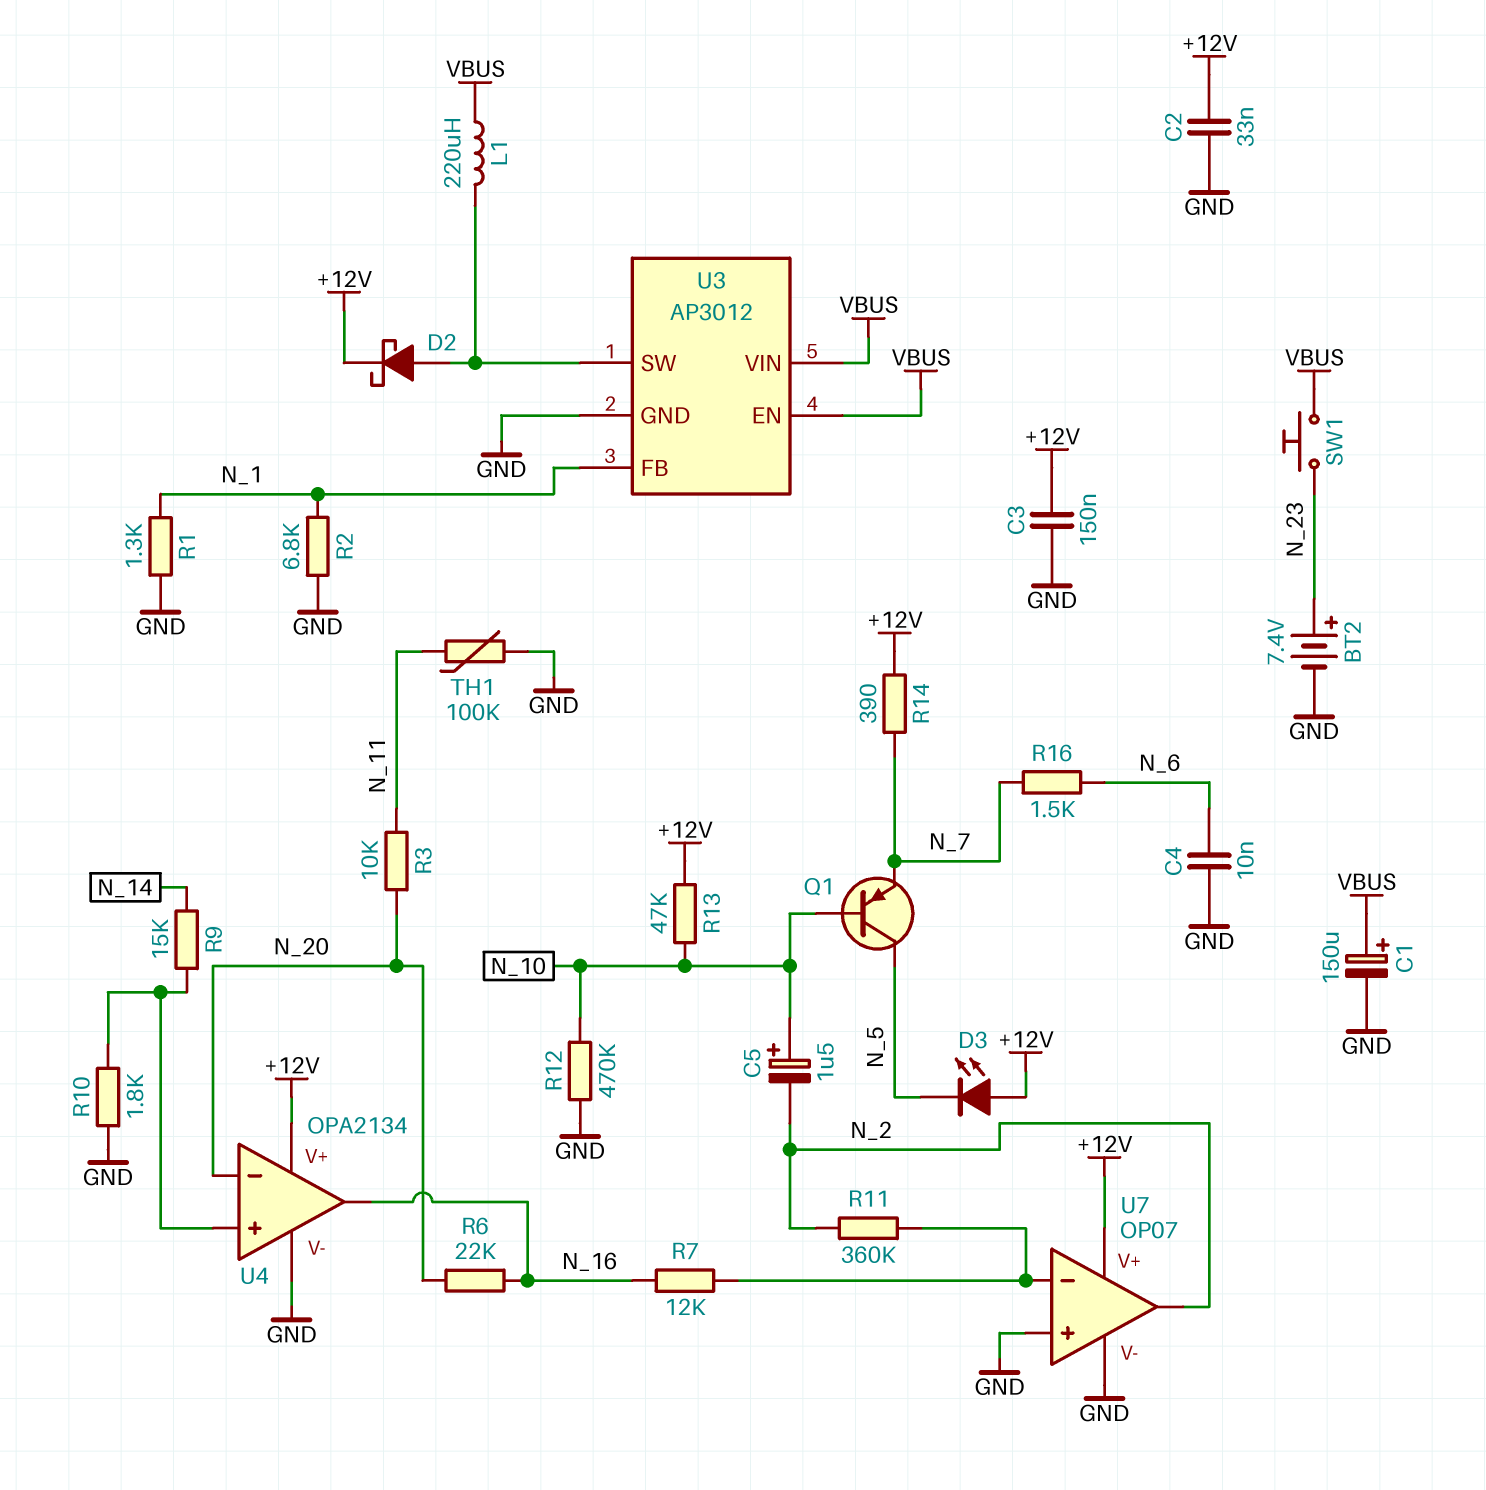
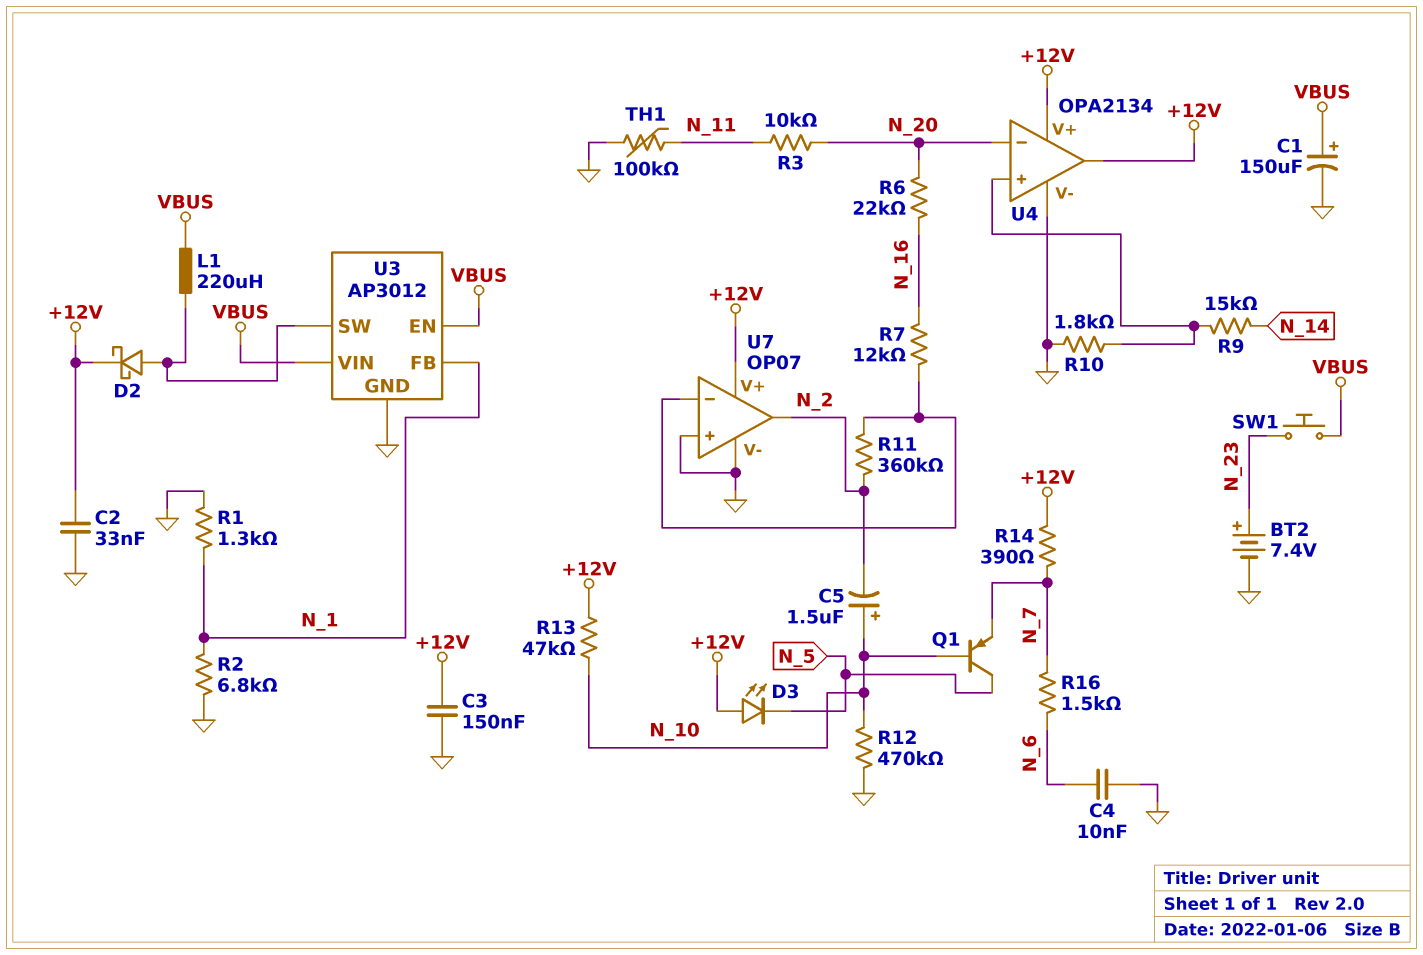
U4 pin out: N_16 -> +12V

